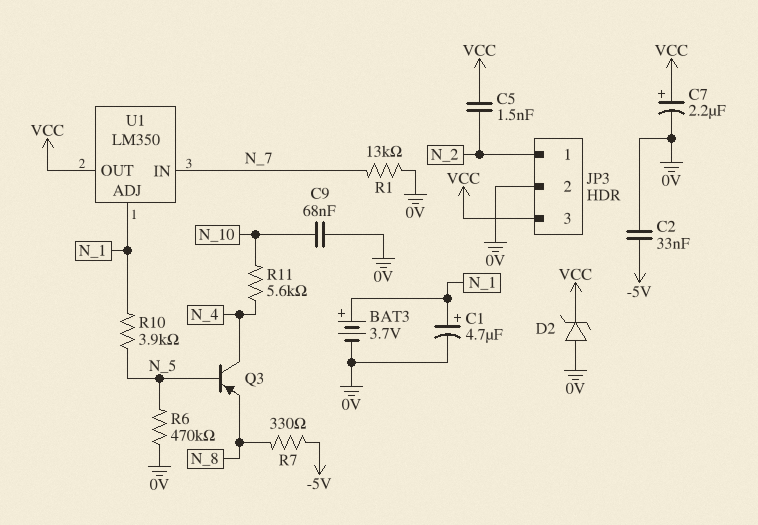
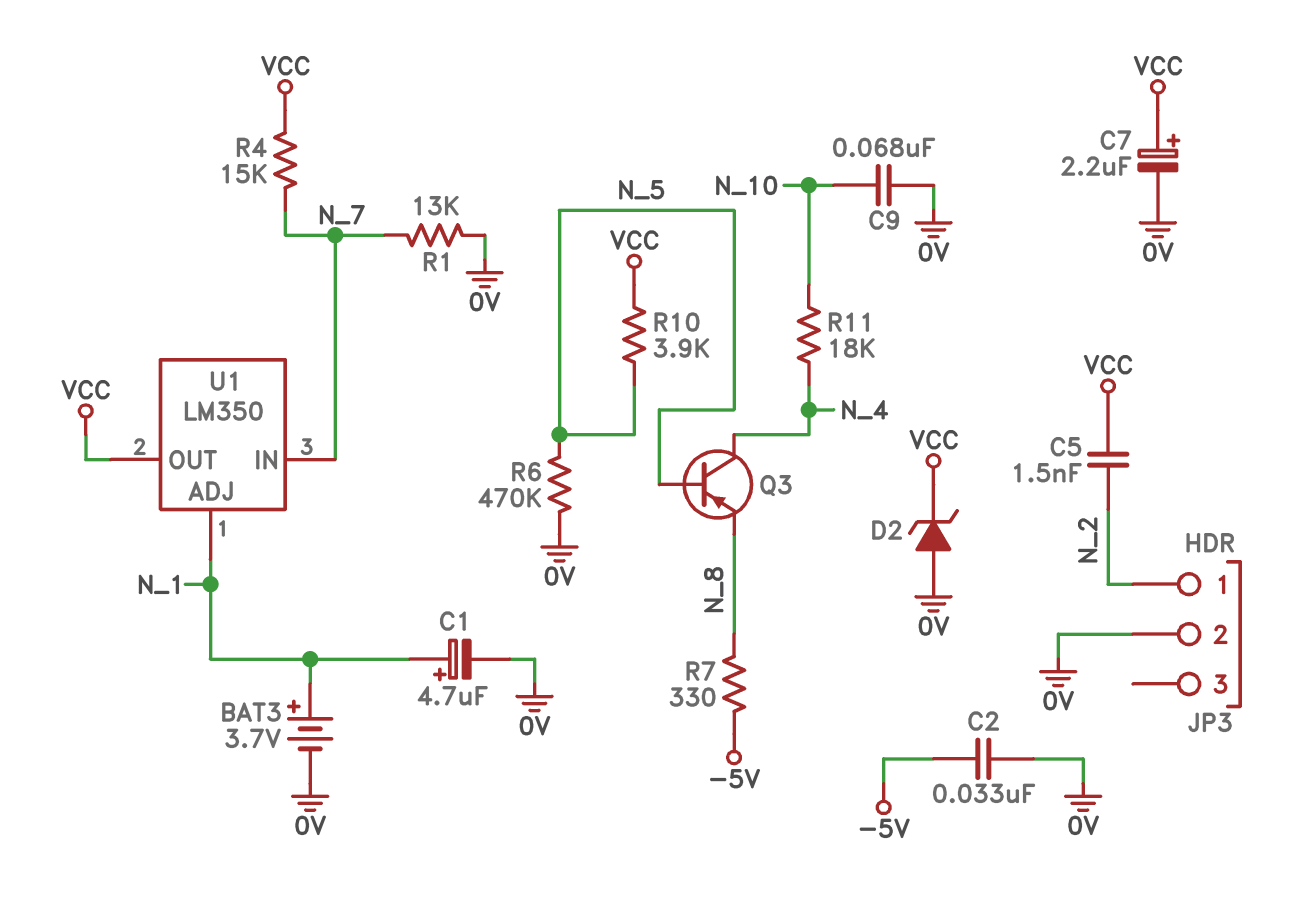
JP3 pin 3: VCC -> none
R4: none -> 15k (N_7, VCC)
R10: 3.9k (N_1, N_5) -> 3.9k (N_5, VCC)
R11: 5.6k (N_4, N_10) -> 18k (N_4, N_10)

